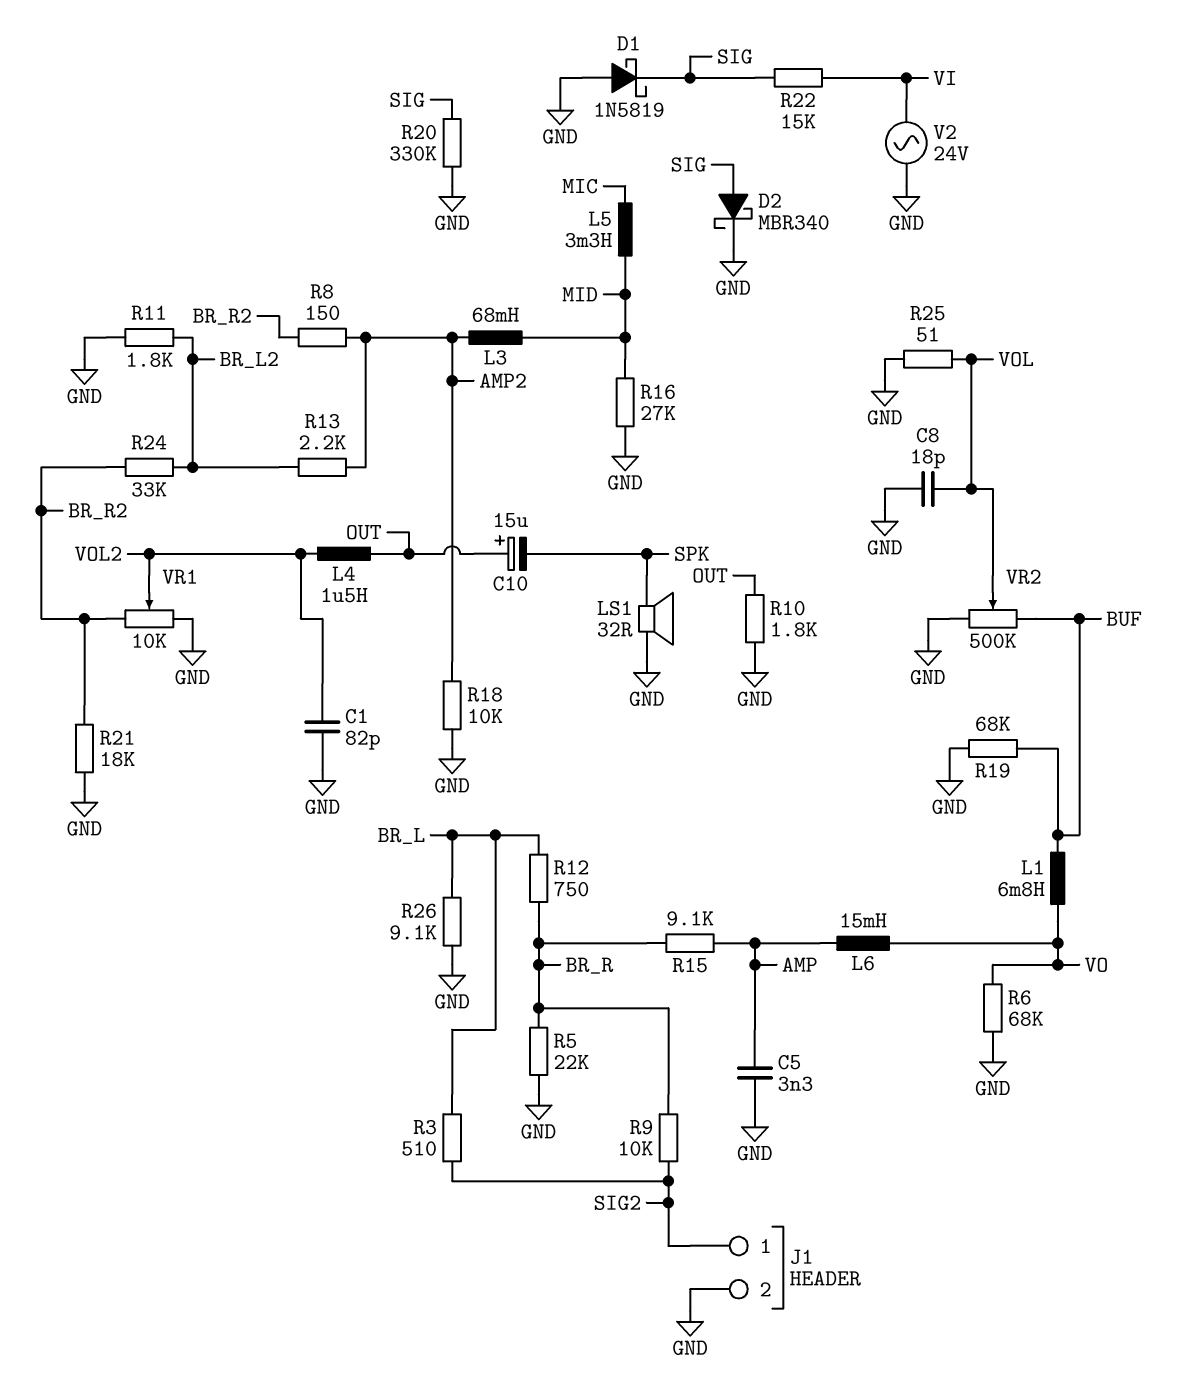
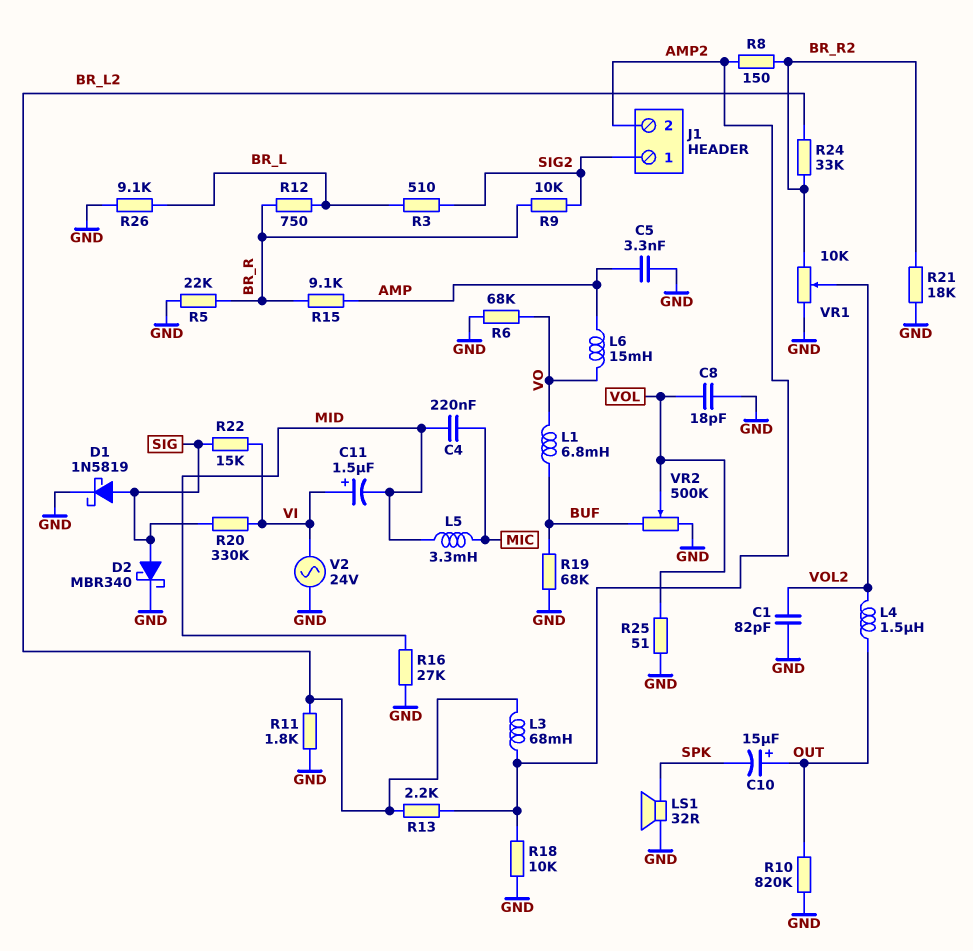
C4: none -> 220nF (MIC, MID)
C11: none -> 1.5uF (plus VI, minus MID)
D1: schottky 1N5819 (A GND, K SIG) -> schottky 1N5819 (A SIG, K GND)
J1 pin 2: GND -> AMP2
L3: 68mH (AMP2, MID) -> 68mH (AMP2, BR_L2)
R10: 1.8k (GND, OUT) -> 820k (GND, OUT)
R20: 330k (GND, SIG) -> 330k (SIG, VI)

